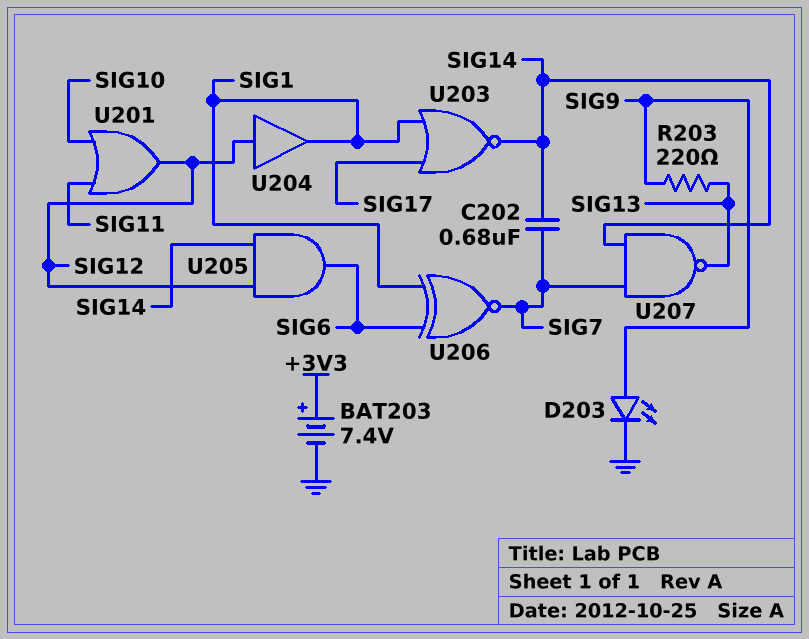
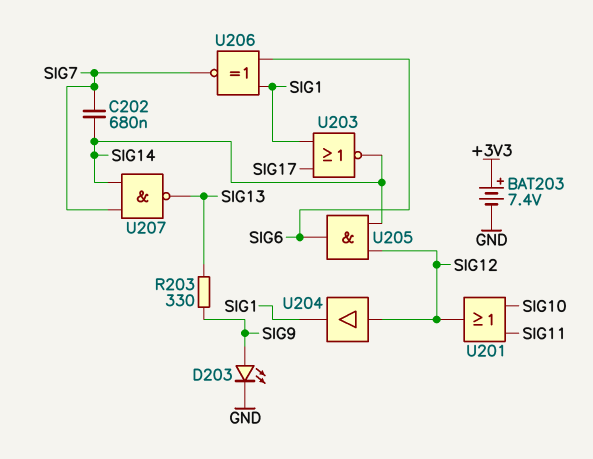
R203: 220 (SIG9, SIG13) -> 330 (SIG9, SIG13)

